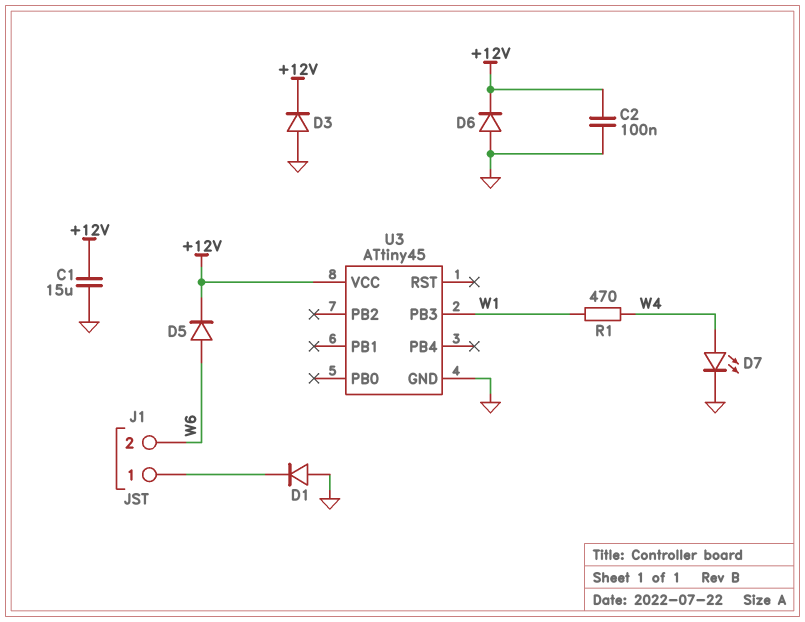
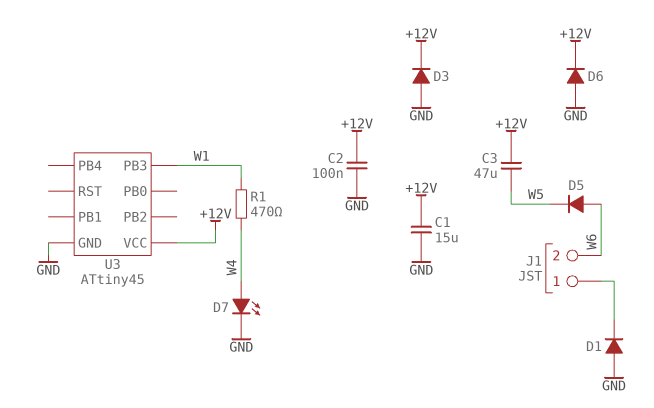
C3: none -> 47uF (+12V, W5)
D5: diode (A W6, K +12V) -> diode (A W6, K W5)

